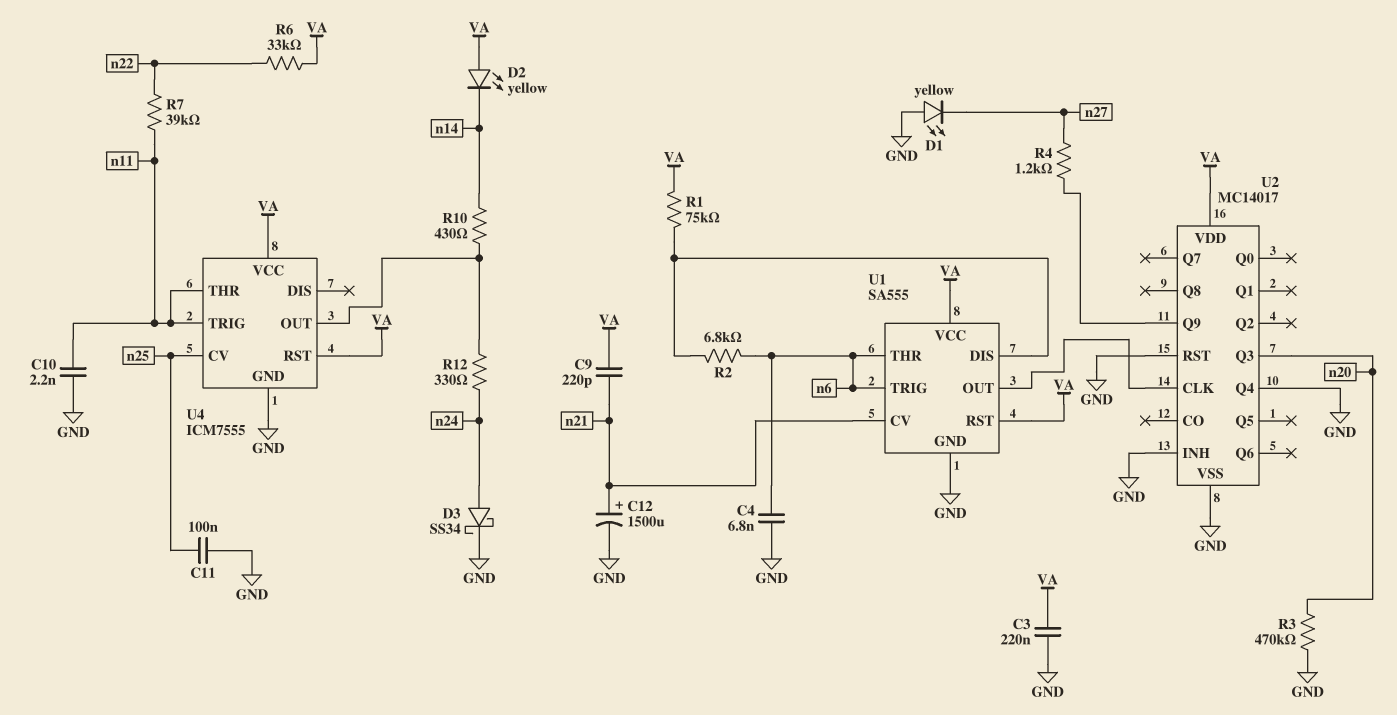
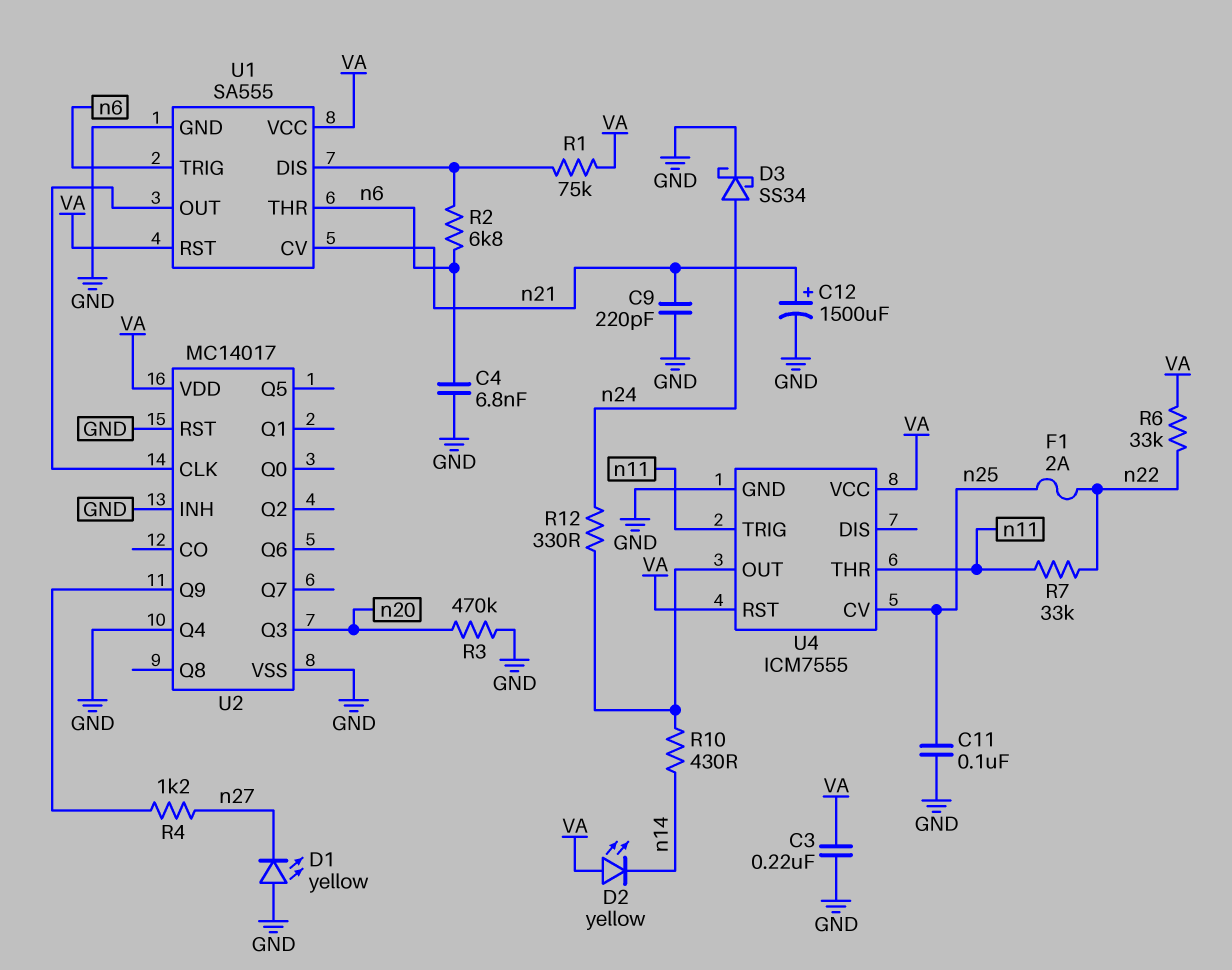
C9: 220pF (VA, n21) -> 220pF (GND, n21)
C10: 2.2nF (GND, n11) -> none
F1: none -> 2A (n22, n25)
R7: 39k (n11, n22) -> 33k (n11, n22)

